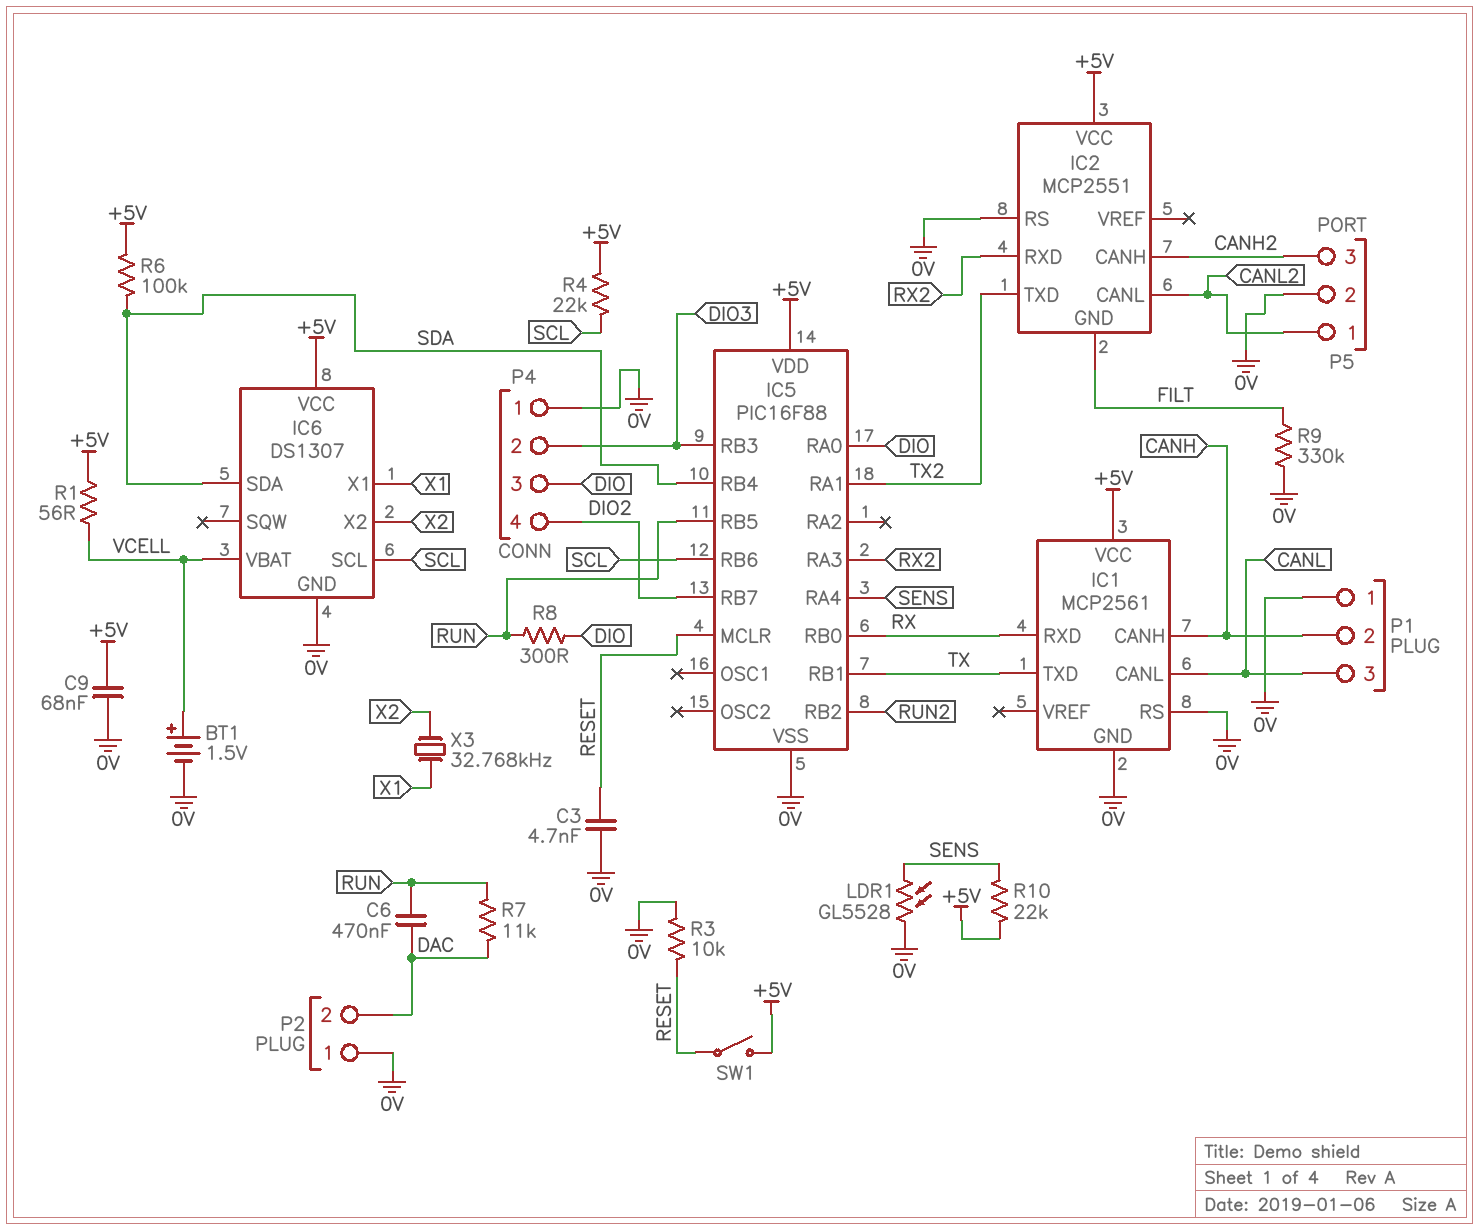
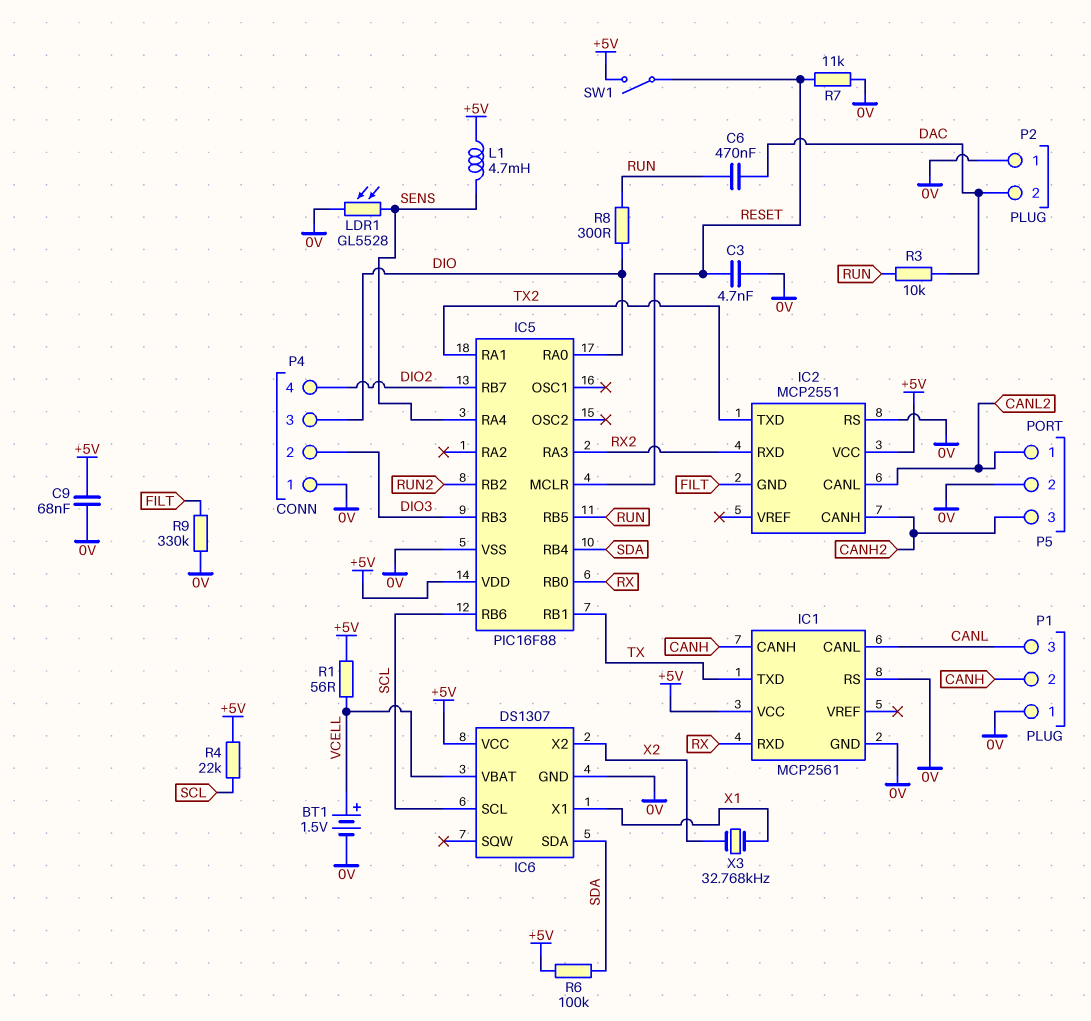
L1: none -> 4.7mH (+5V, SENS)
R3: 10k (0V, RESET) -> 10k (DAC, RUN)
R7: 11k (DAC, RUN) -> 11k (0V, RESET)
R10: 22k (+5V, SENS) -> none

